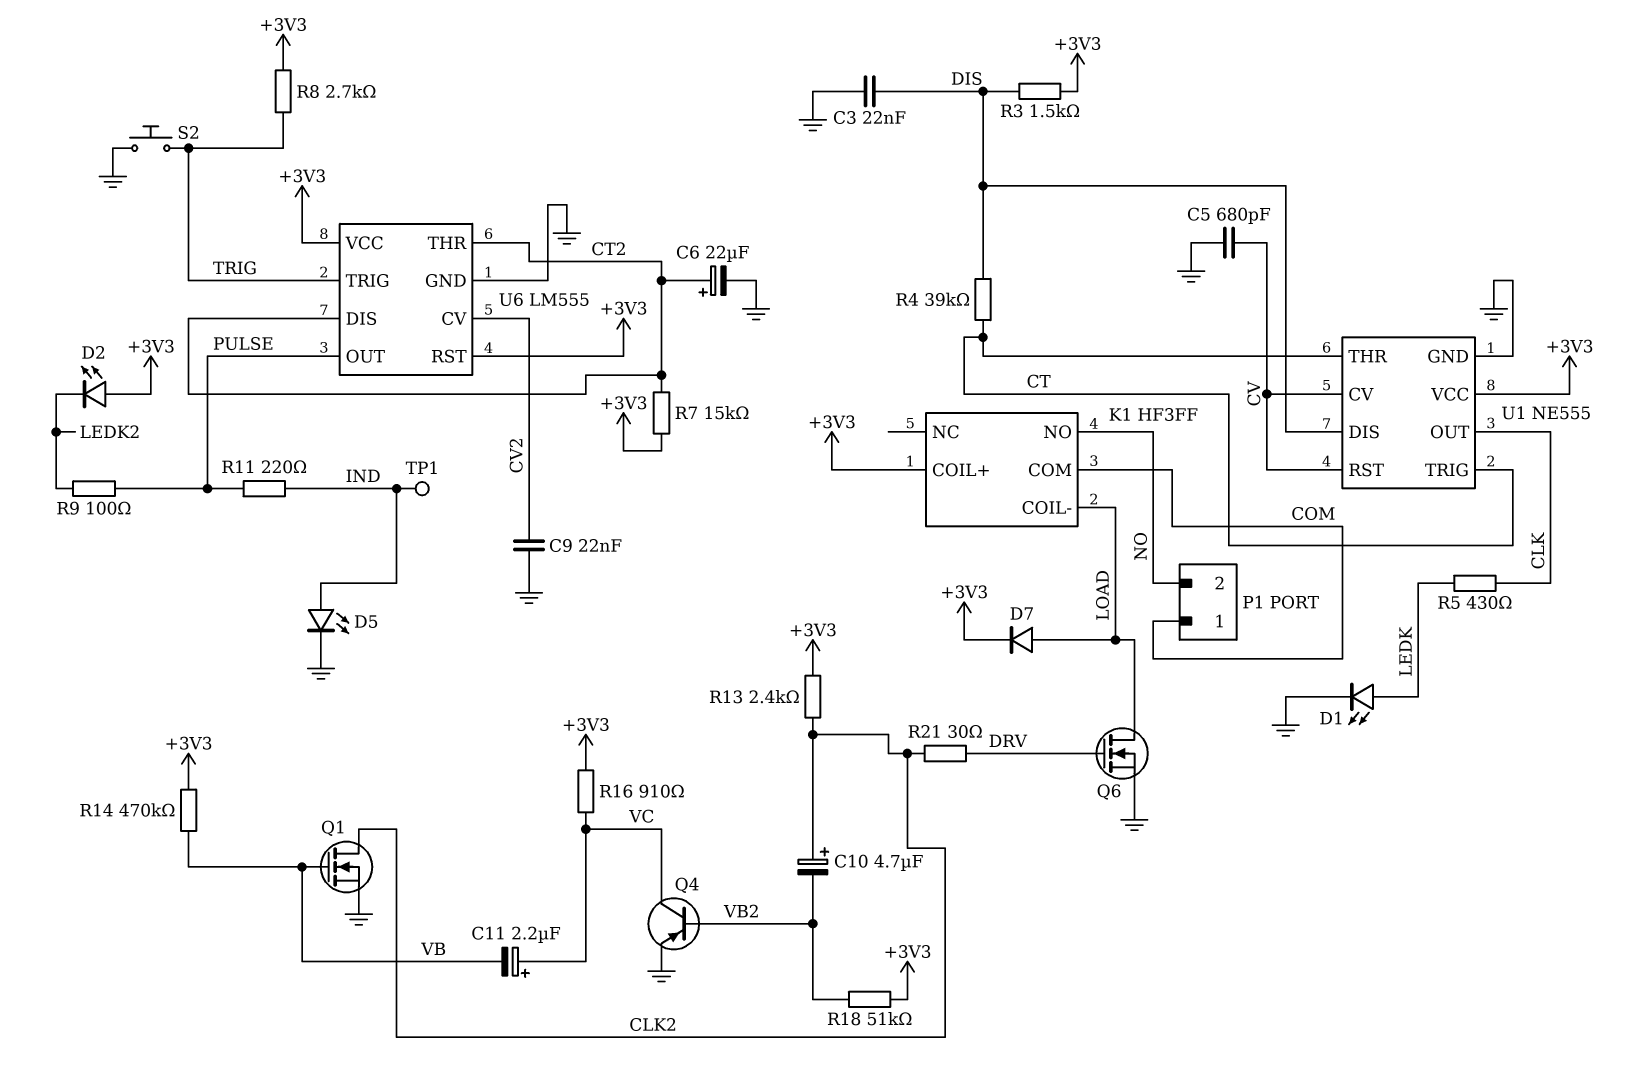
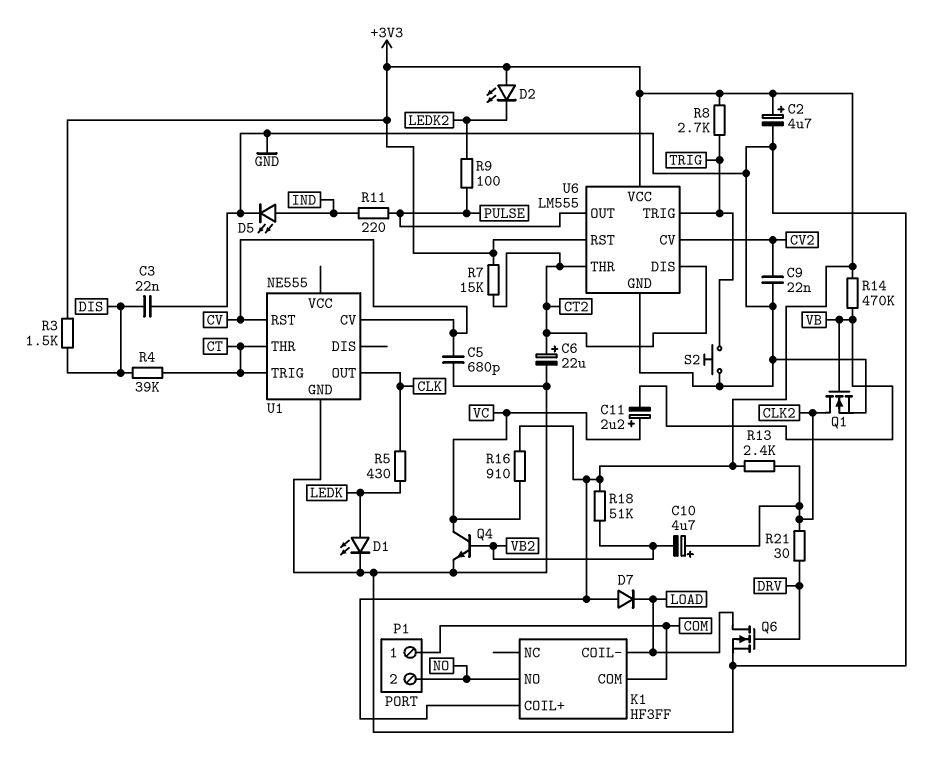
C2: none -> 4.7uF (plus +3V3, minus GND)
D7: diode (A LOAD, K +3V3) -> diode (A +3V3, K LOAD)
Q4: PNP (B VB2, C VC, E GND) -> NPN (B VB2, C VC, E GND)
TP1: test point (IND) -> none
U1 pin DIS: DIS -> none
U1 pin VCC: +3V3 -> none

